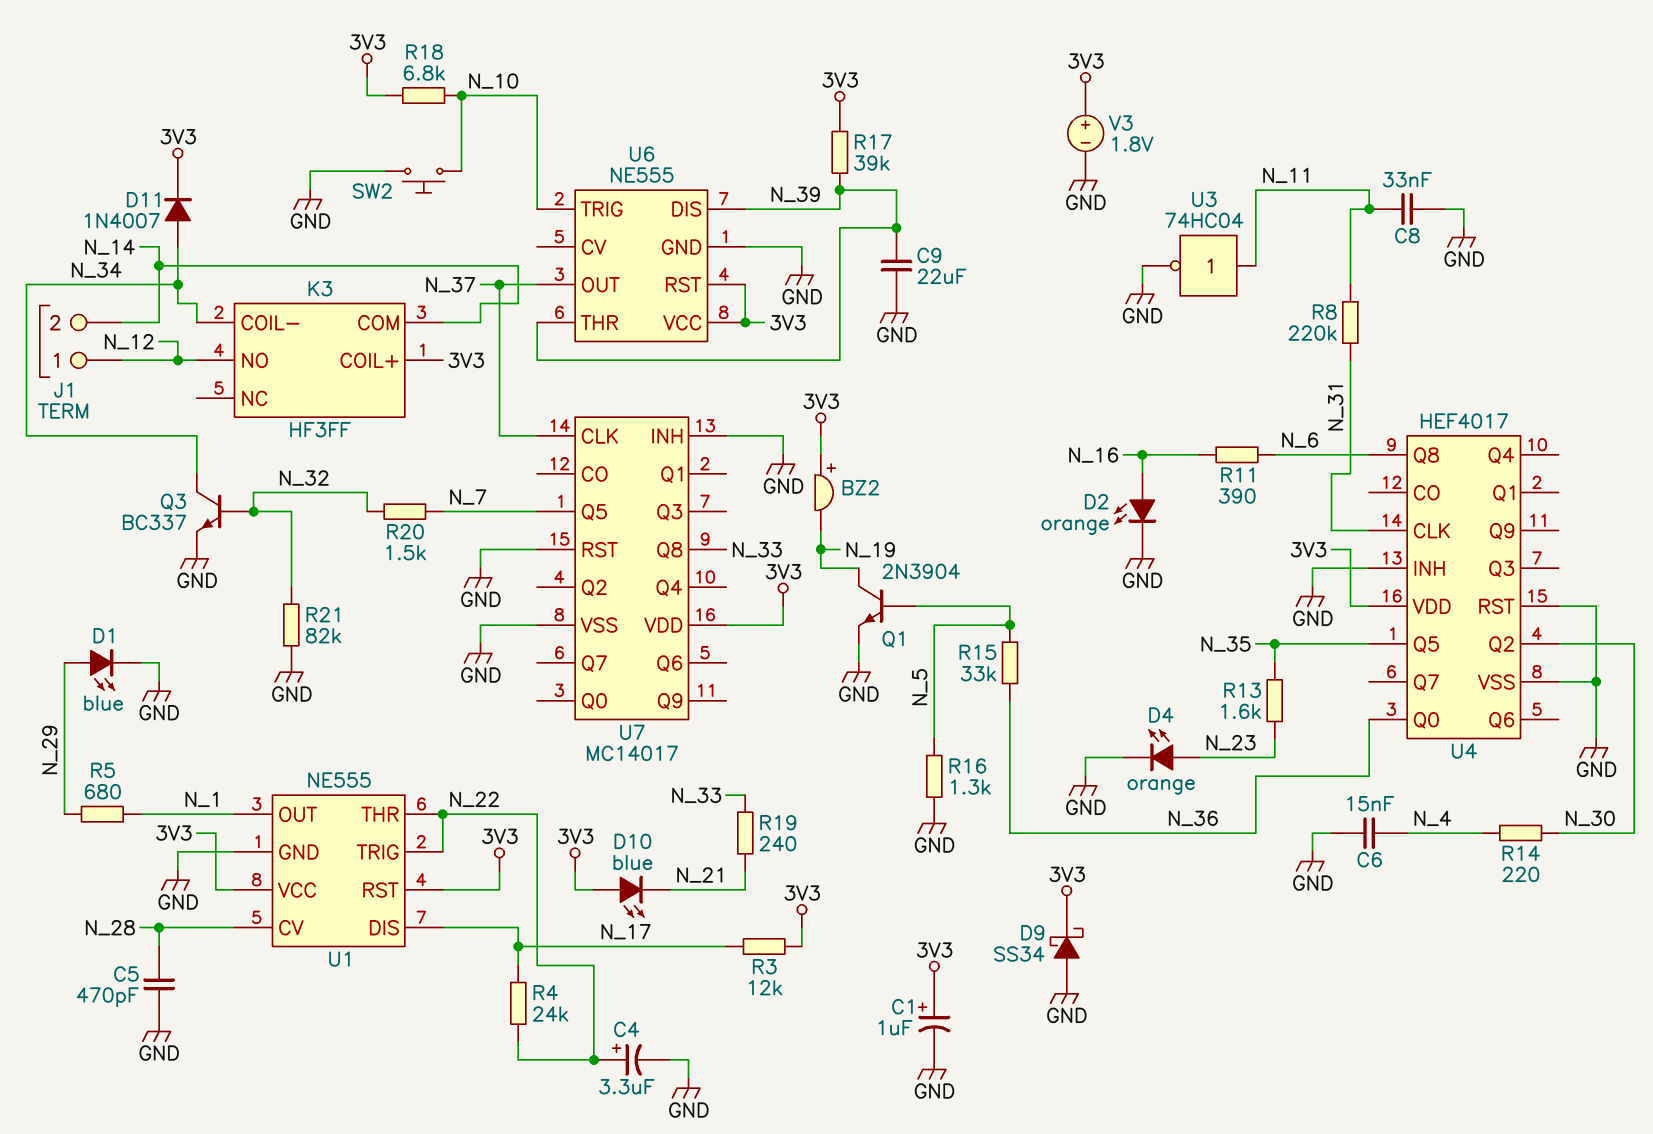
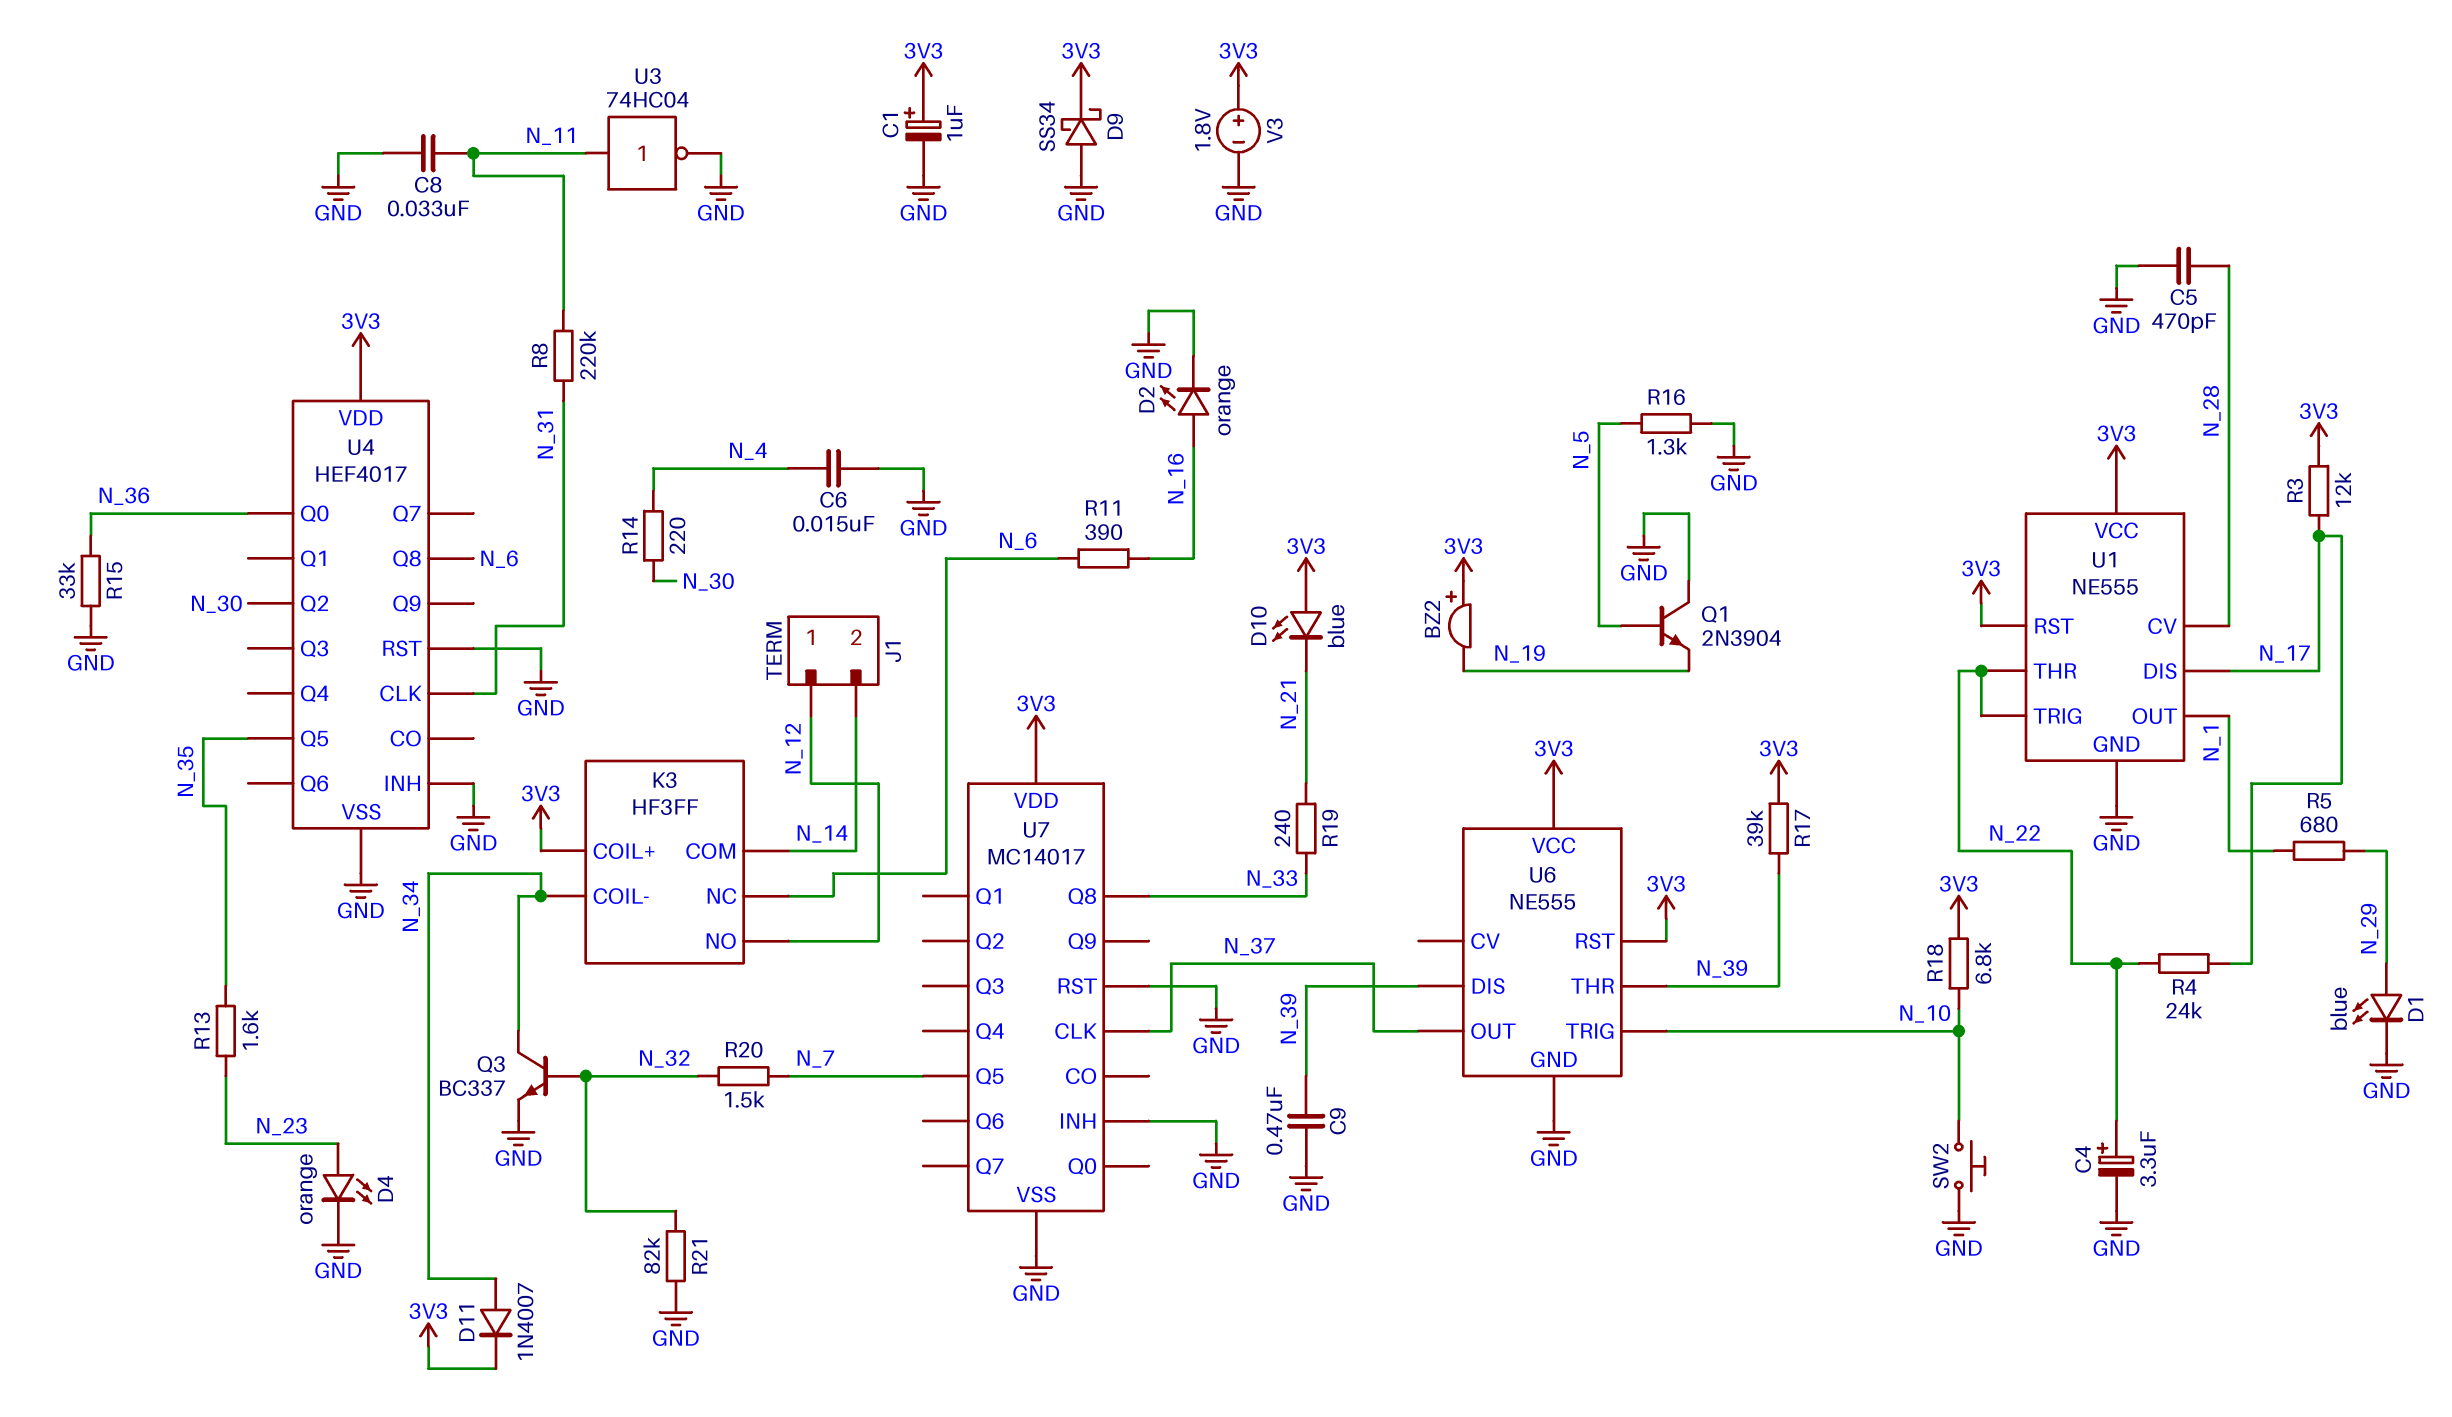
C9: 22uF (GND, N_39) -> 470nF (GND, N_39)
K3 pin NC: none -> N_6
Q1: NPN 2N3904 (B N_5, C N_19, E GND) -> NPN 2N3904 (B N_5, C GND, E N_19)
R15: 33k (N_5, N_36) -> 33k (GND, N_36)

